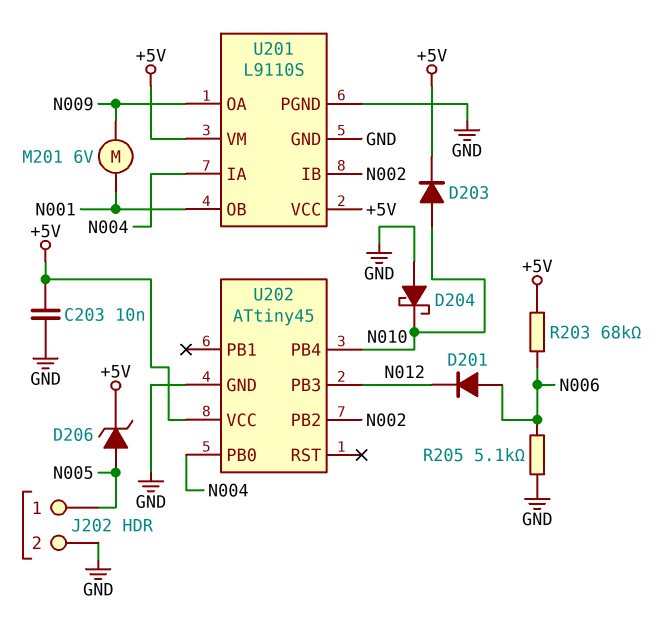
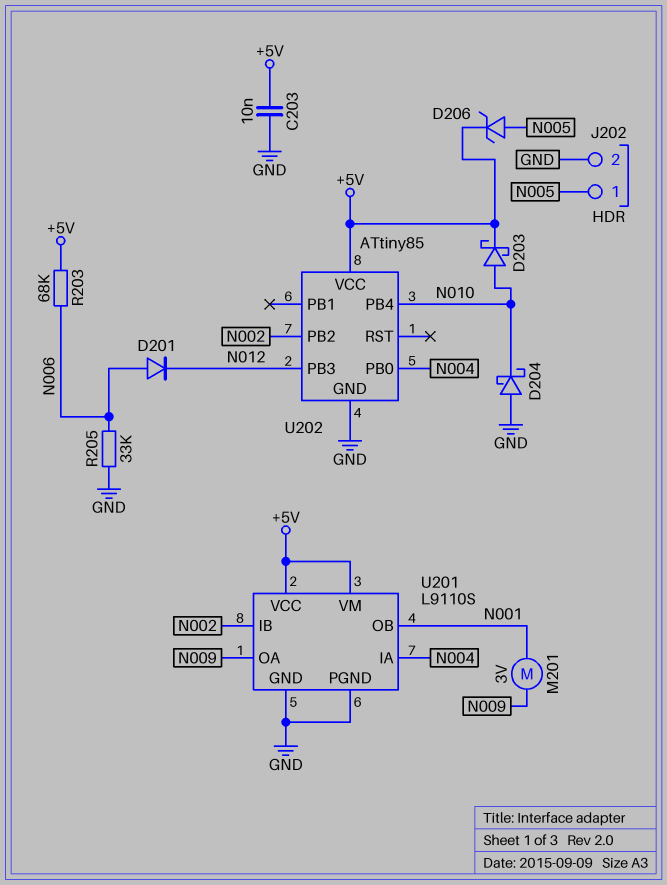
D203: diode (A N010, K +5V) -> schottky (A N010, K +5V)
M201: motor 6V (N001, N009) -> motor 3V (N001, N009)
R205: 5.1k (GND, N006) -> 33k (GND, N006)
U202: ATtiny45 -> ATtiny85

